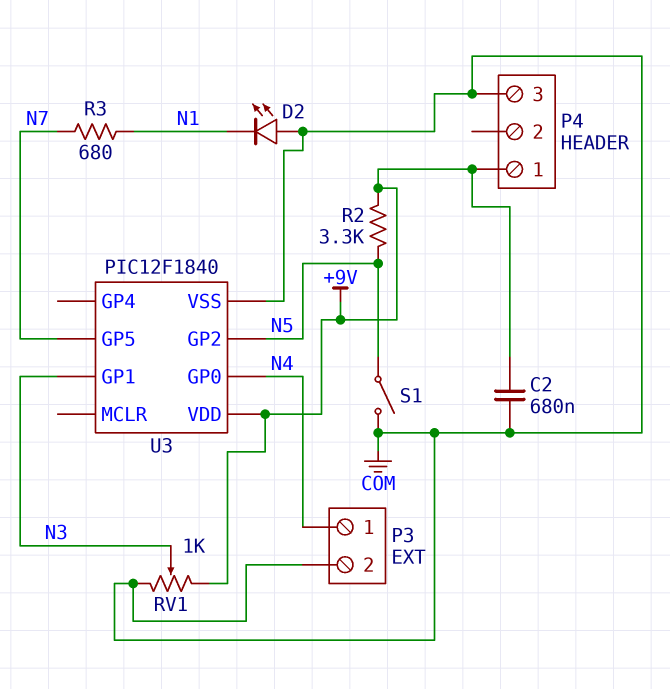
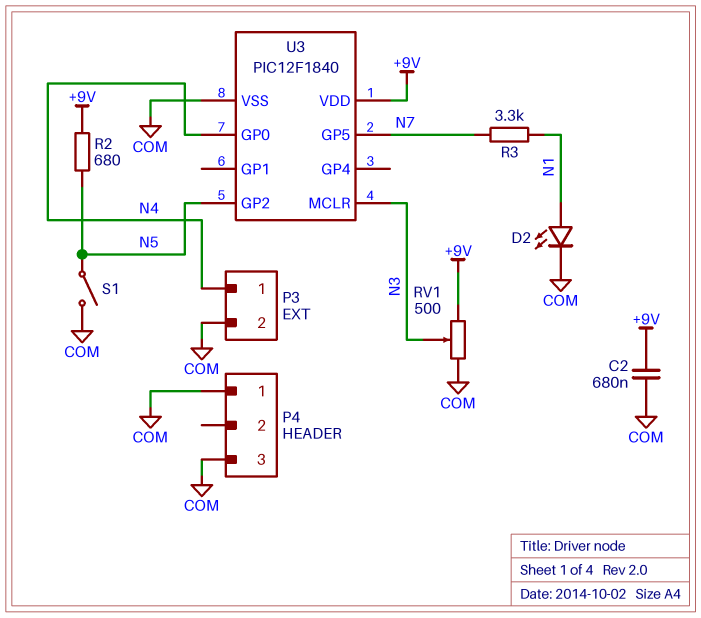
D2: LED (A COM, K N1) -> LED (A N1, K COM)
P4 pin 1: +9V -> COM
R2: 3.3k (+9V, N5) -> 680 (+9V, N5)
R3: 680 (N1, N7) -> 3.3k (N1, N7)
RV1: 1k (+9V, COM, wiper N3) -> 500 (+9V, COM, wiper N3)
U3 pin GP1: N3 -> none
U3 pin MCLR: none -> N3

